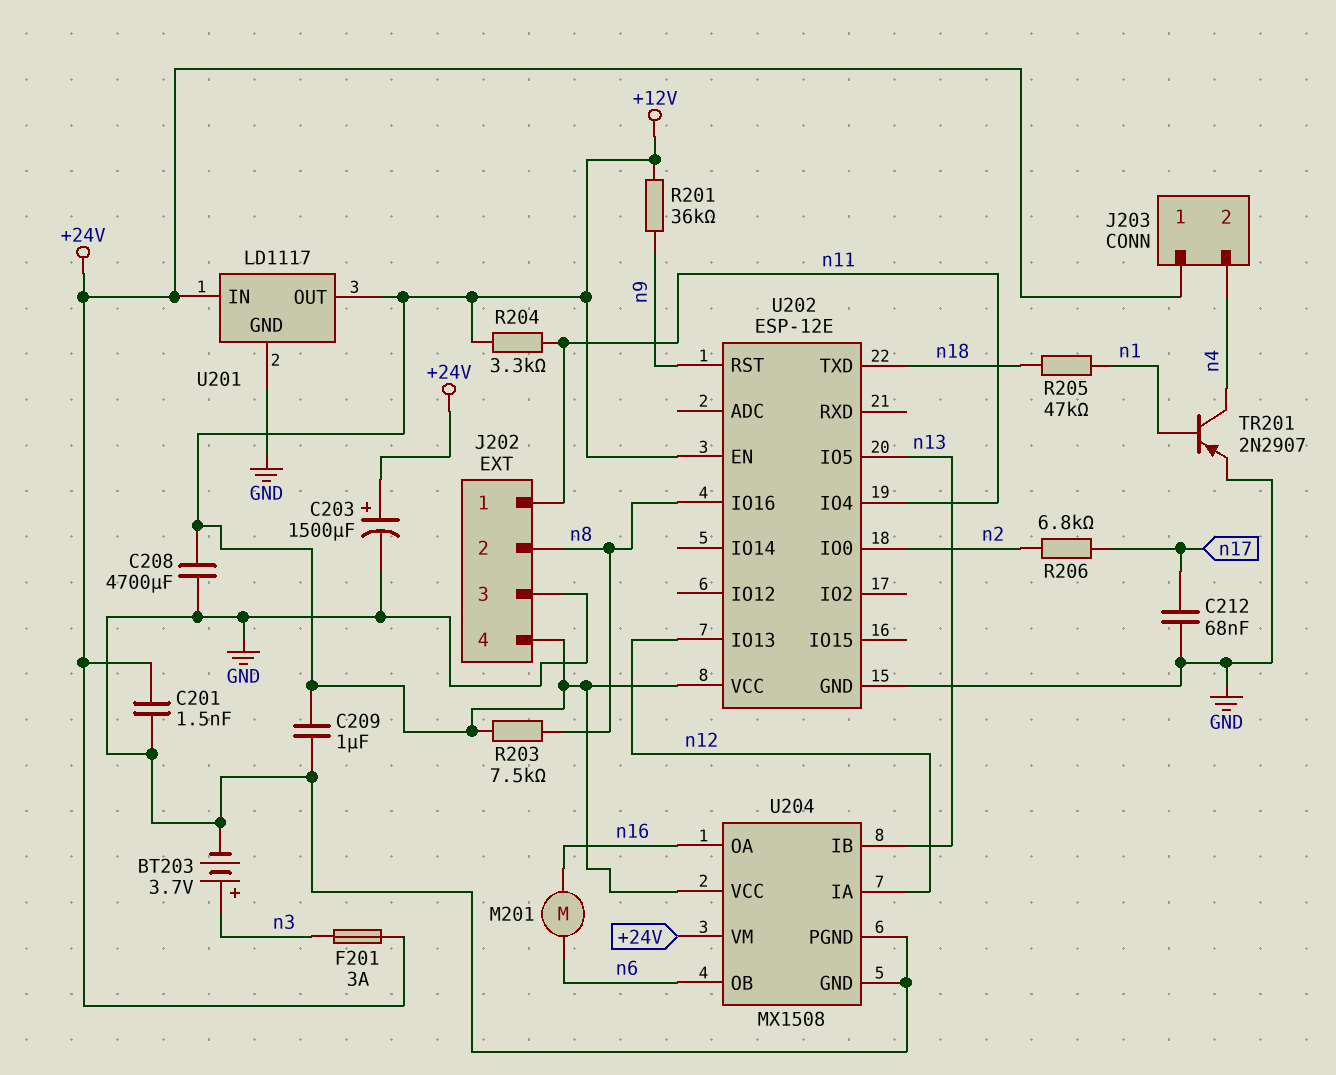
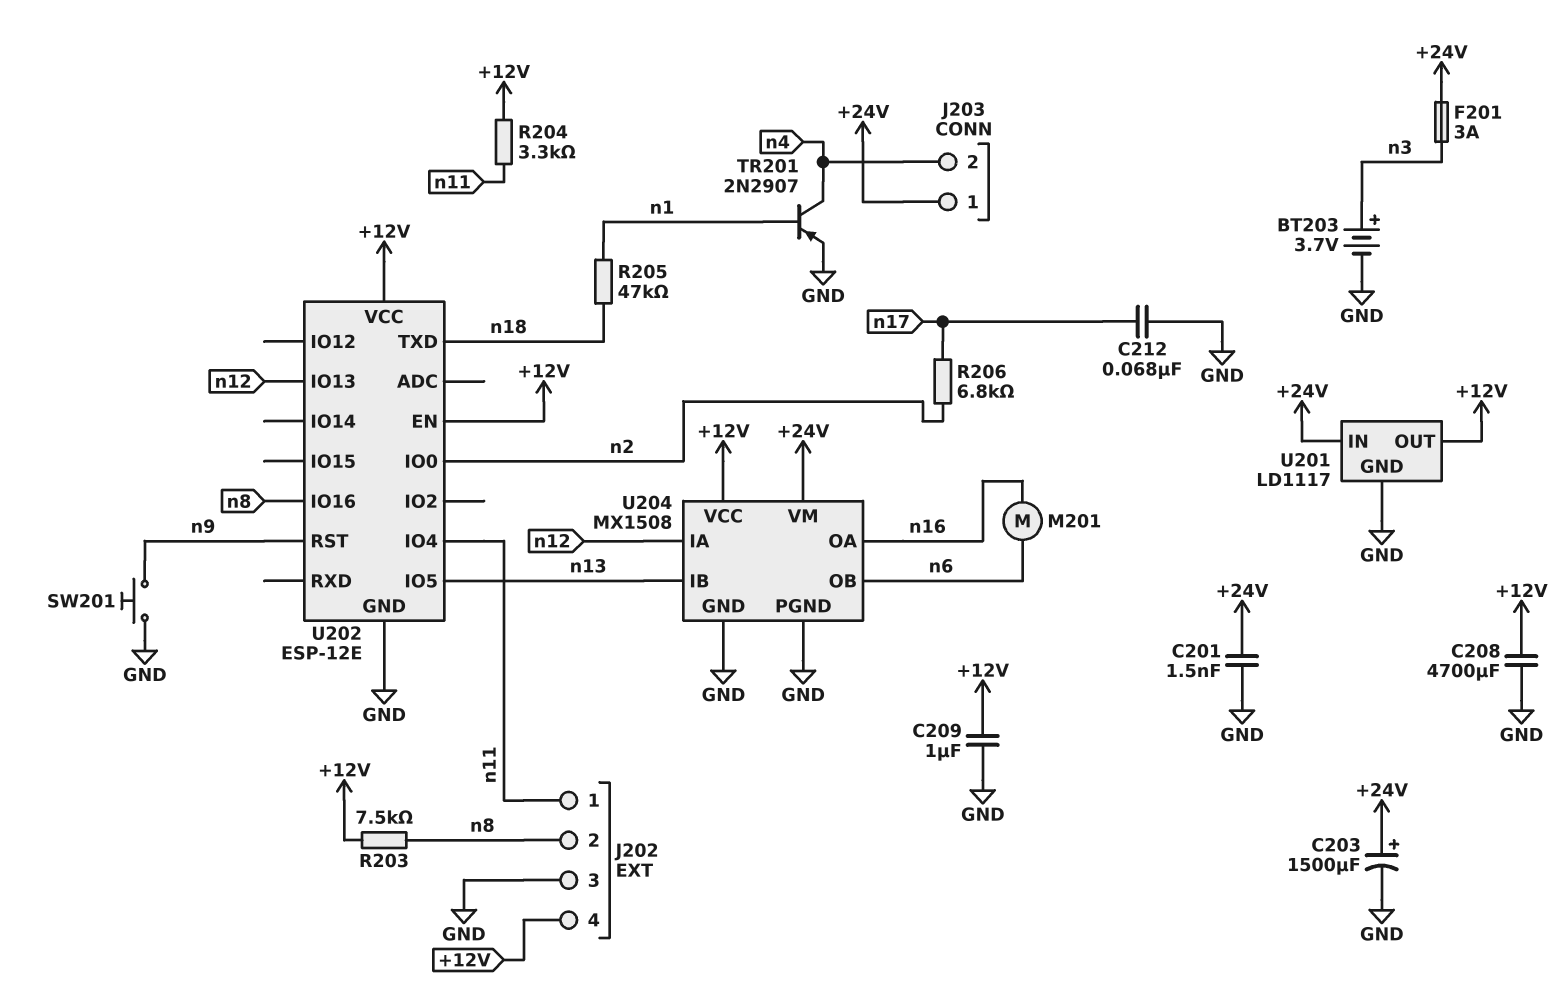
R201: 36k (+12V, n9) -> none
SW201: none -> button (GND, n9)

